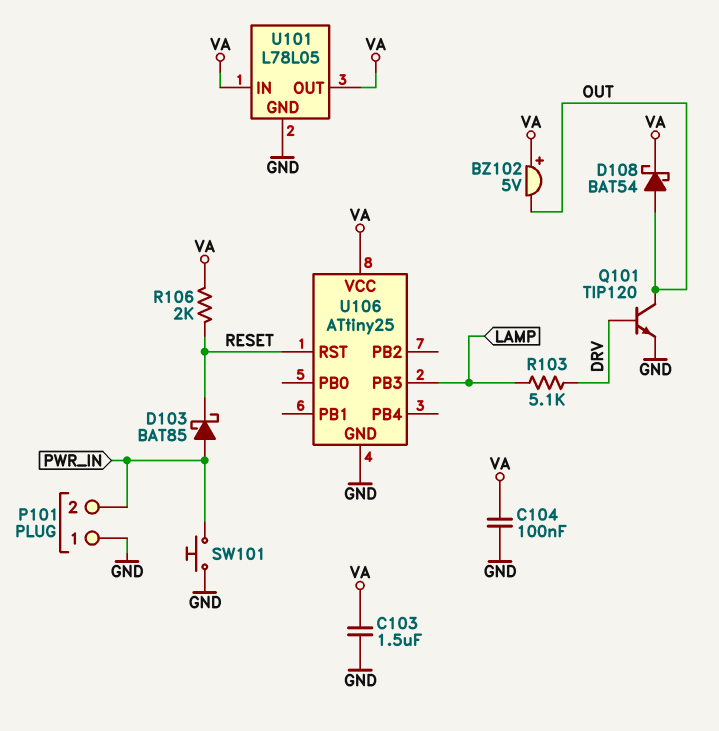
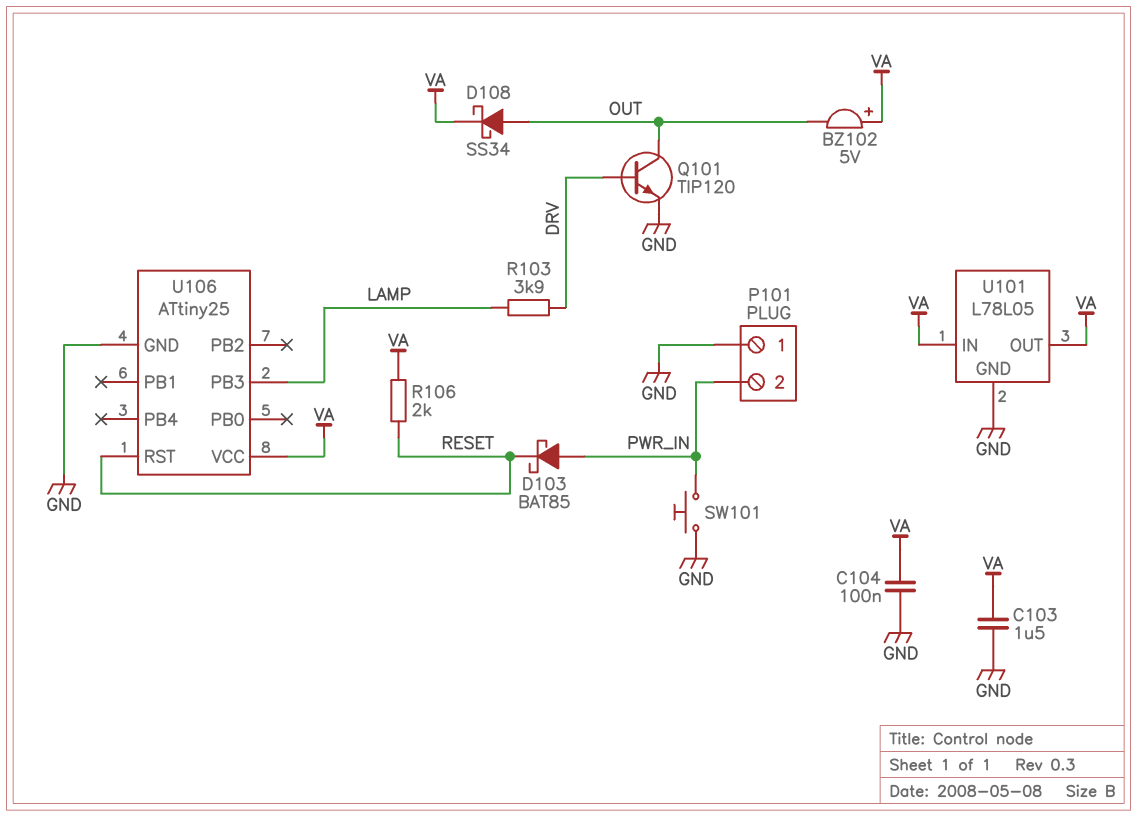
D108: schottky BAT54 (A OUT, K VA) -> schottky SS34 (A OUT, K VA)
R103: 5.1k (DRV, LAMP) -> 3.9k (DRV, LAMP)

